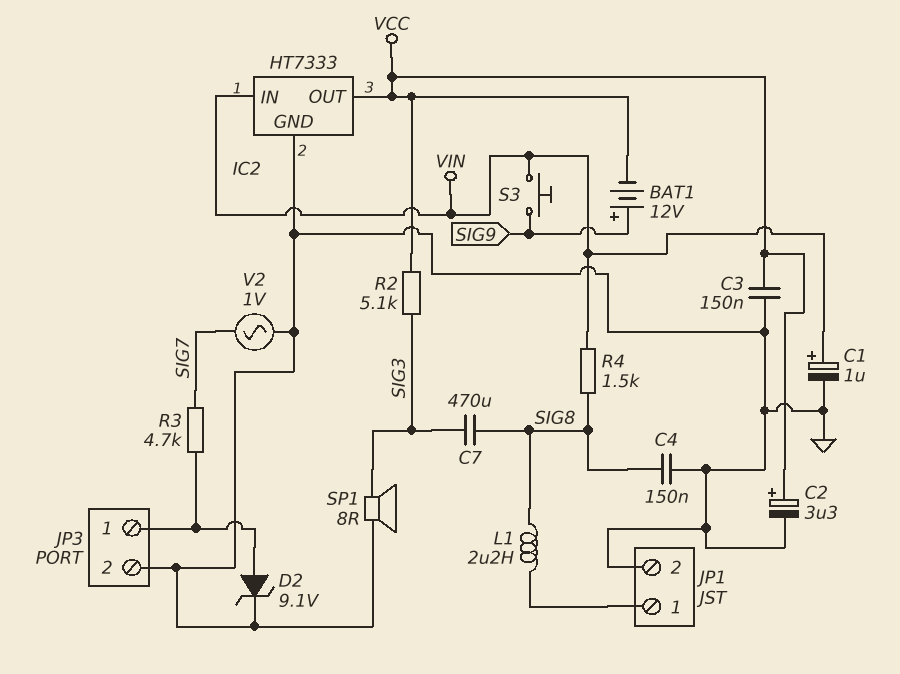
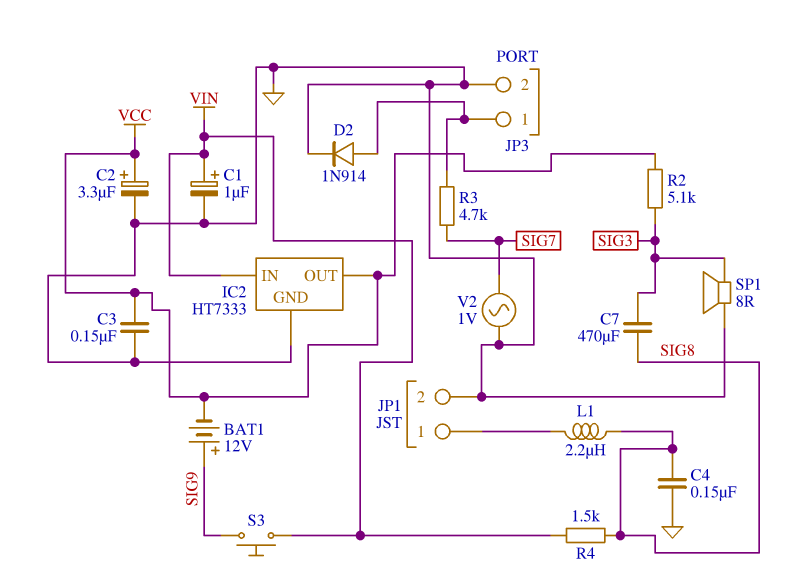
D2: zener 9.1V (A JP3/1, K GND) -> diode 1N914 (A JP3/1, K GND)

